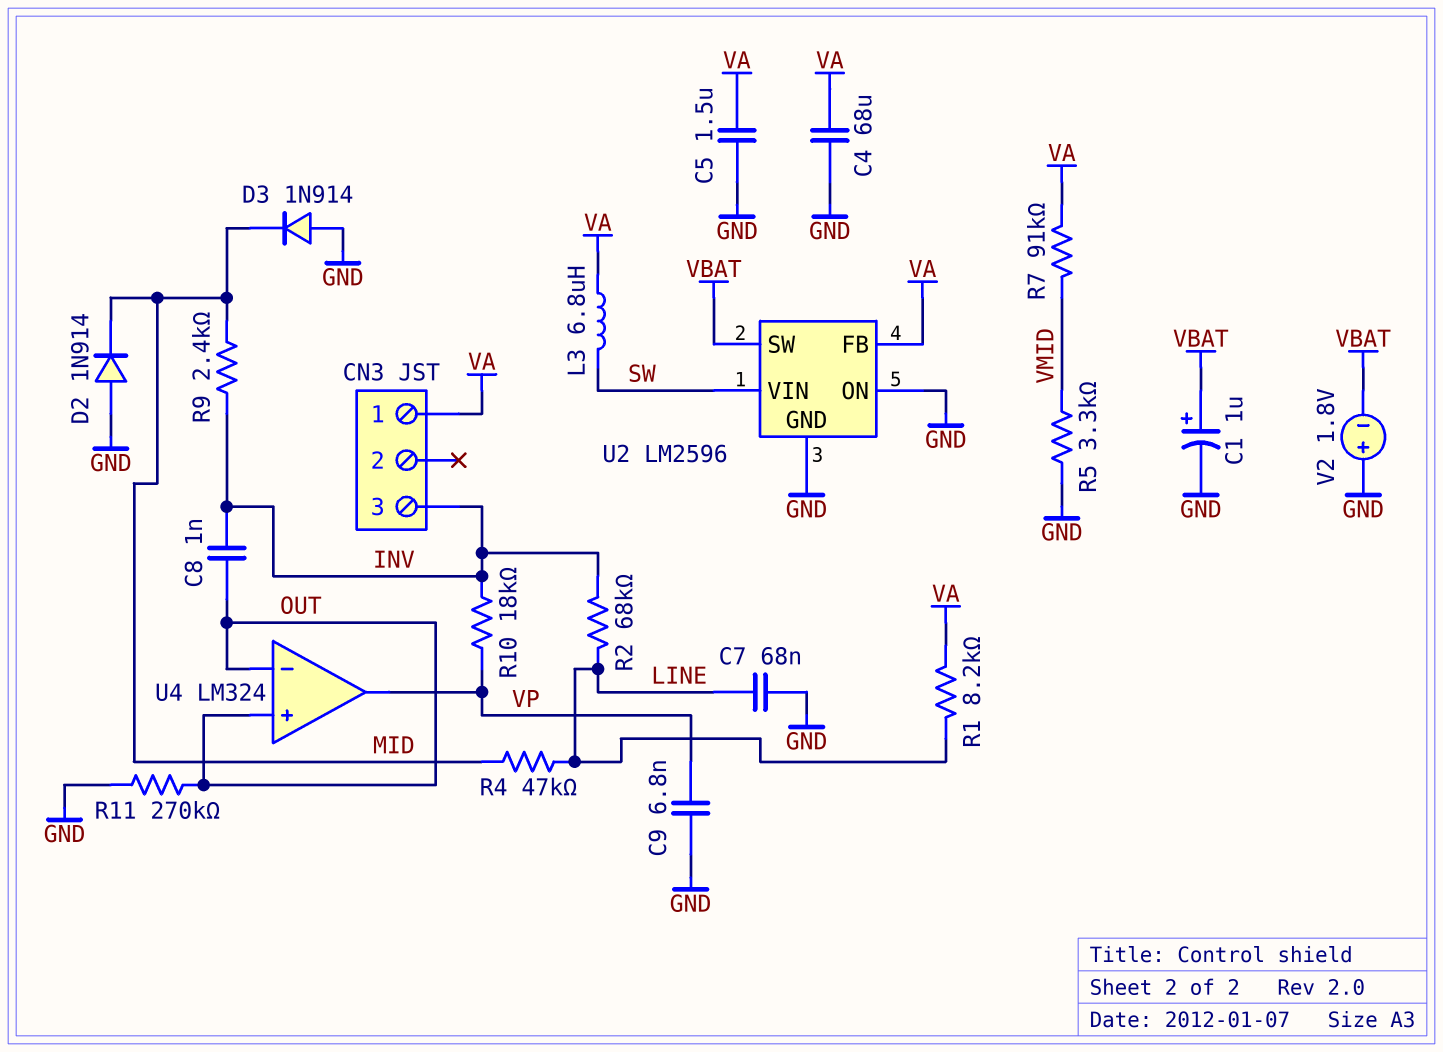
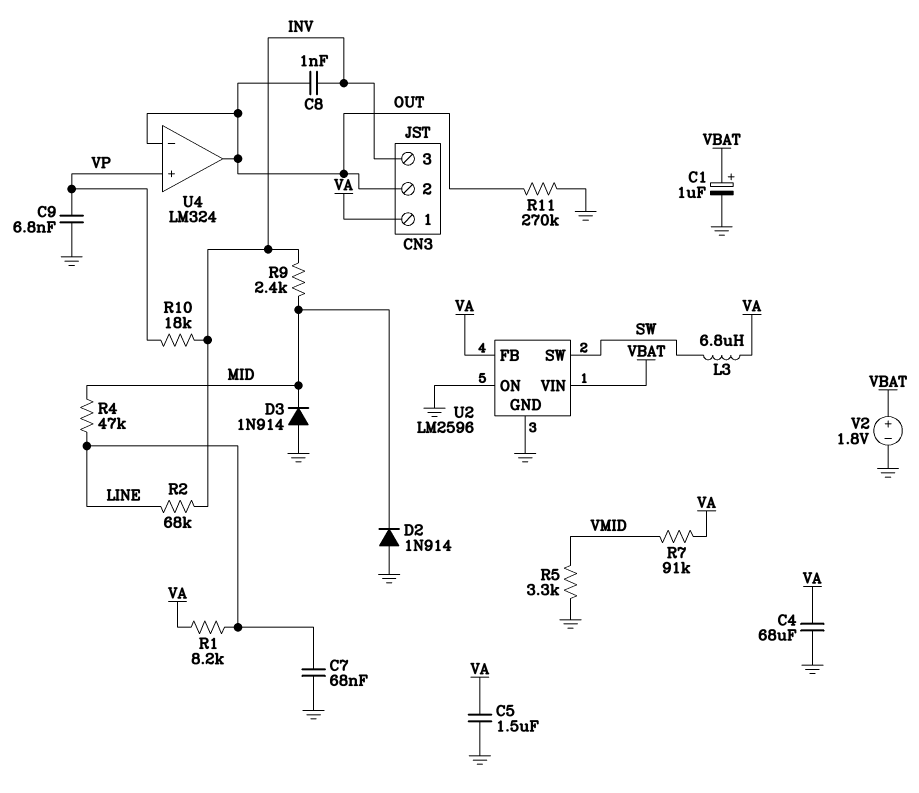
CN3 pin 2: none -> OUT
U2 pin SW: VBAT -> SW
U2 pin VIN: SW -> VBAT
U4 pin in+: OUT -> VP
U4 pin out: VP -> OUT
V2: 1.8V (plus GND, minus VBAT) -> 1.8V (plus VBAT, minus GND)

